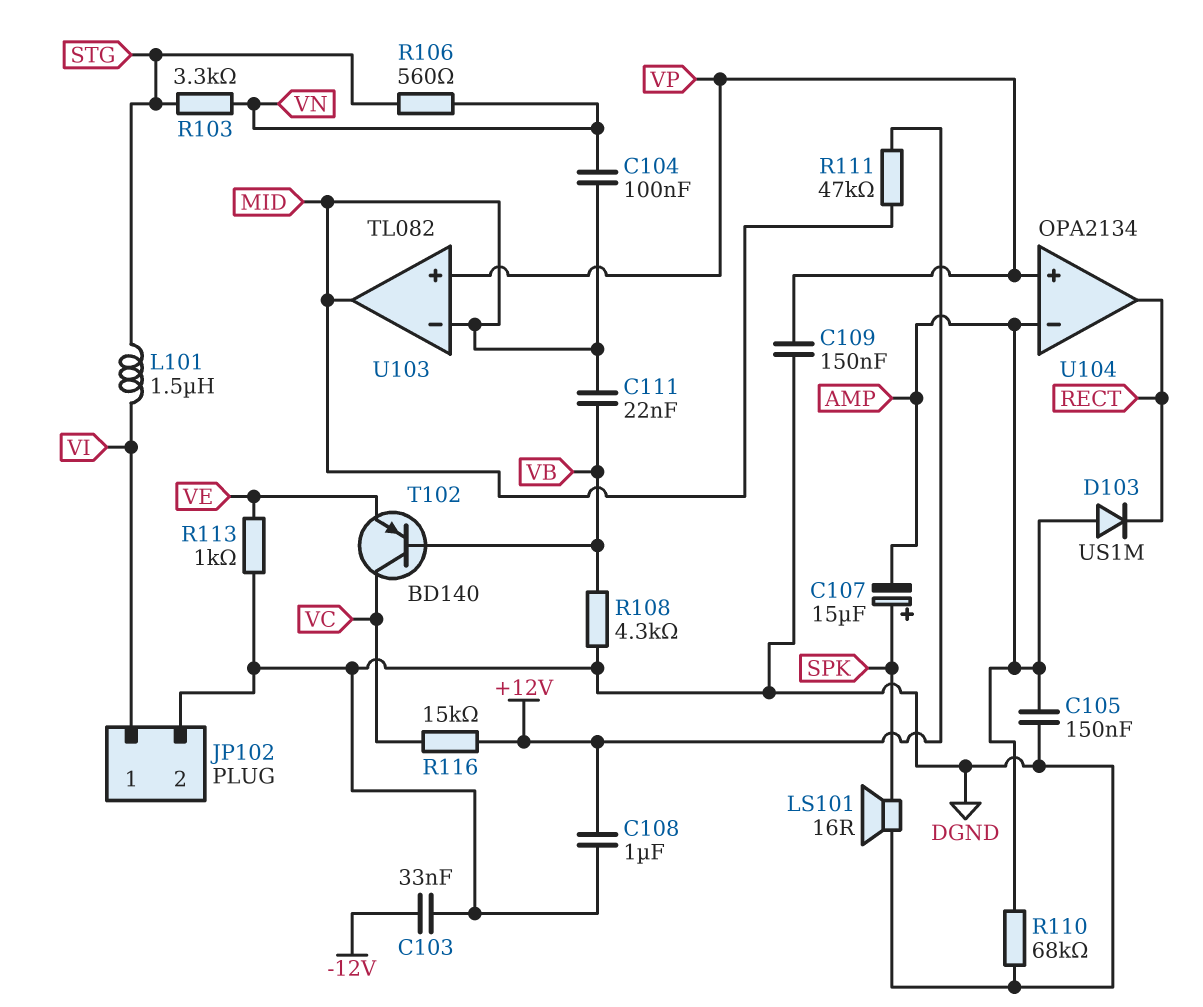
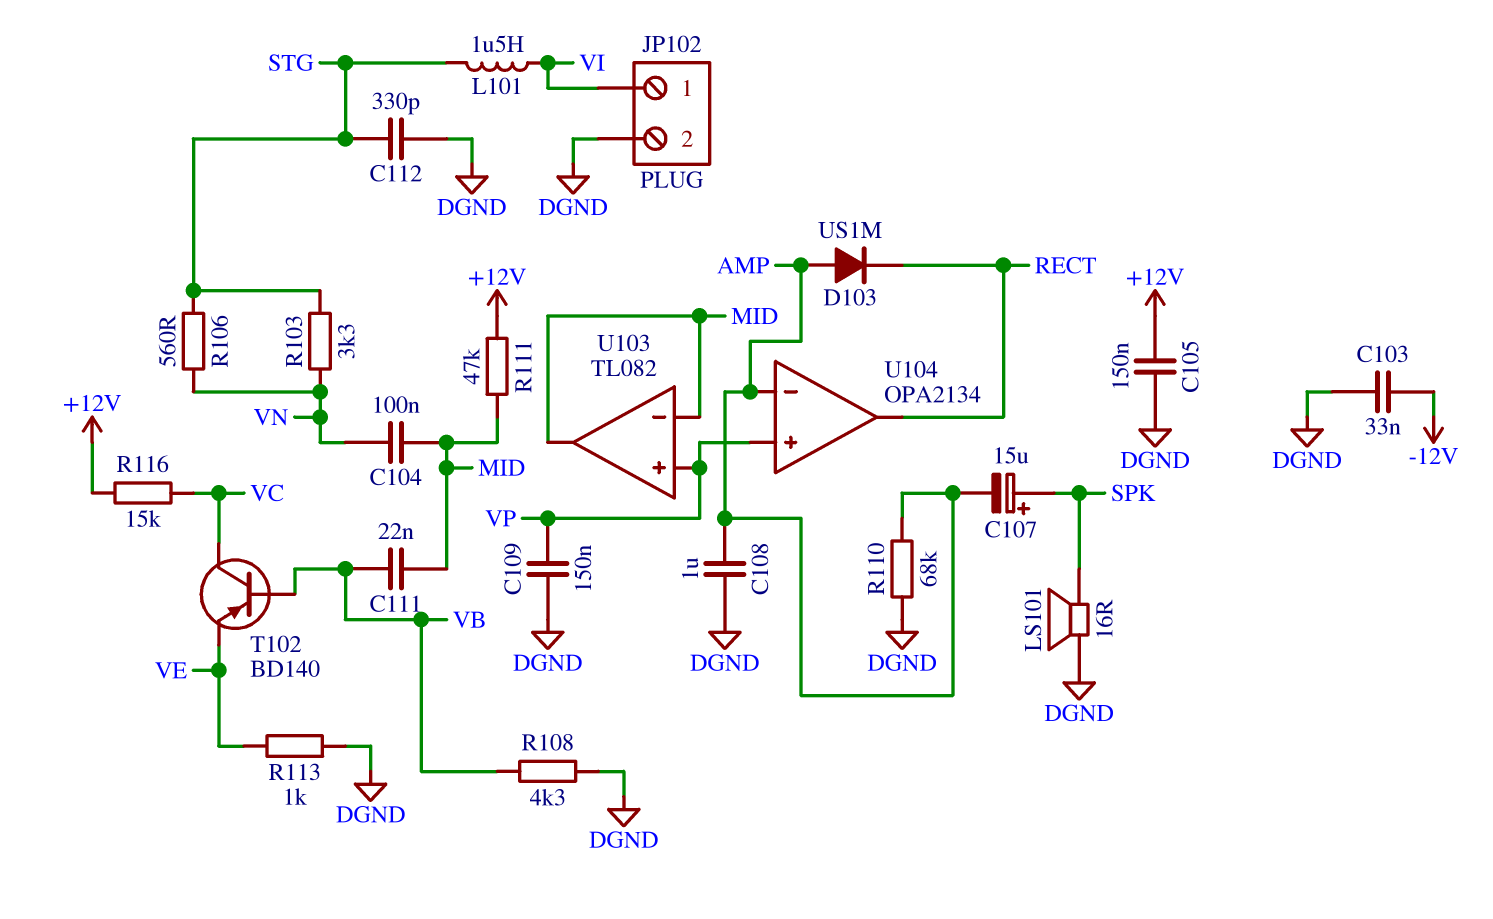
C105: 150nF (AMP, DGND) -> 150nF (+12V, DGND)
C108: 1uF (+12V, DGND) -> 1uF (AMP, DGND)
C112: none -> 330pF (DGND, STG)

